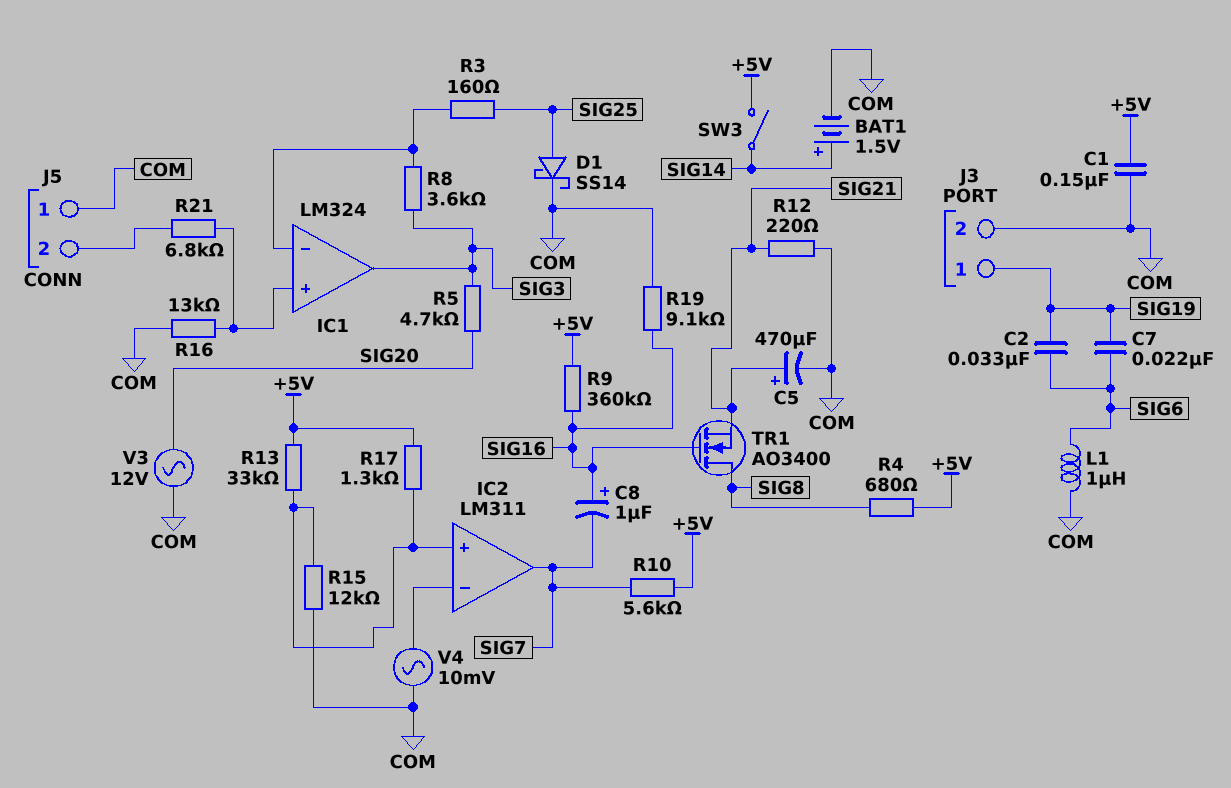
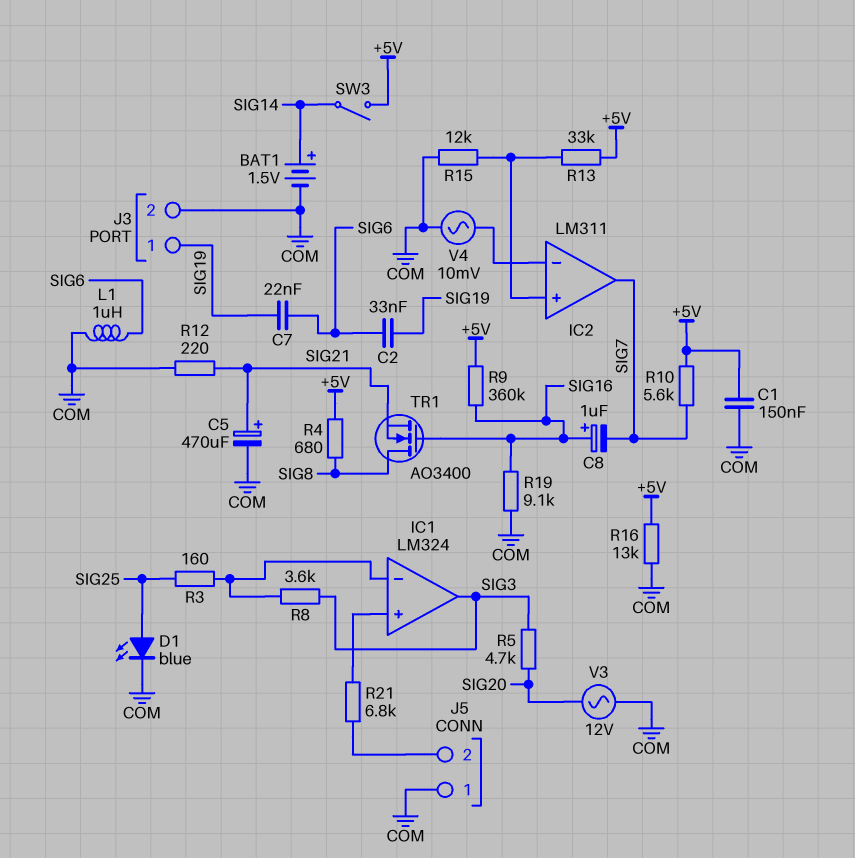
D1: schottky SS14 (A SIG25, K COM) -> LED blue (A SIG25, K COM)
R16: 13k (COM, IC1/in+) -> 13k (+5V, COM)
R17: 1.3k (+5V, IC2/in+) -> none

